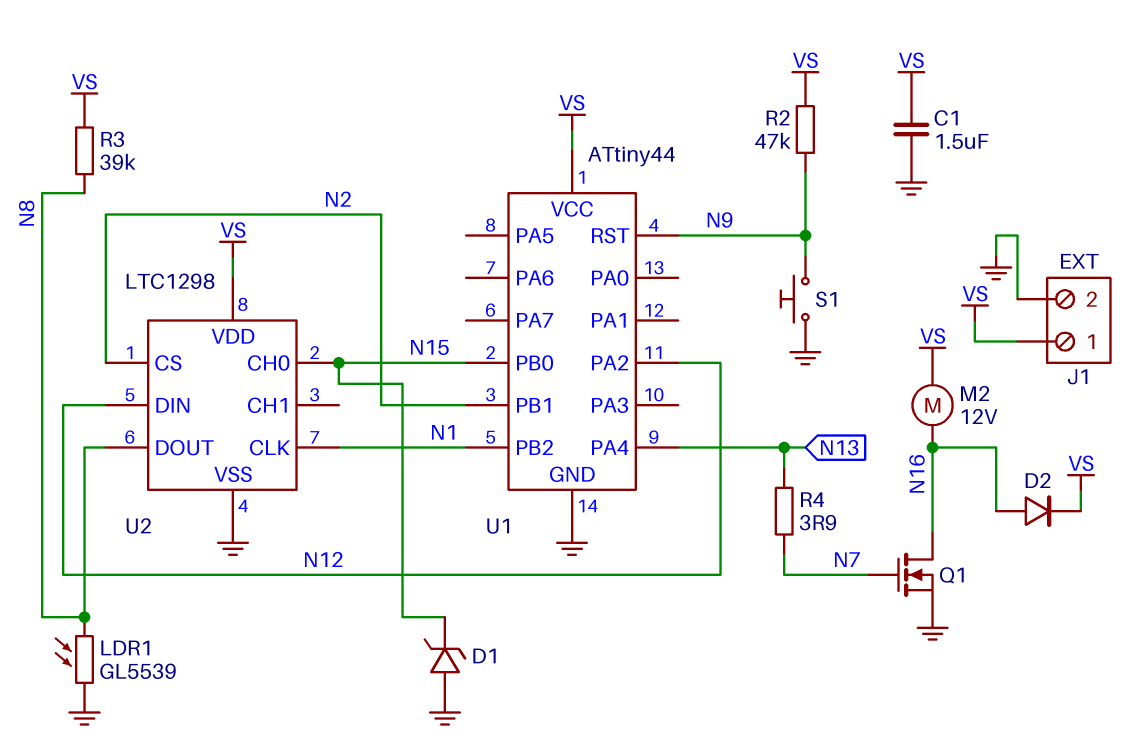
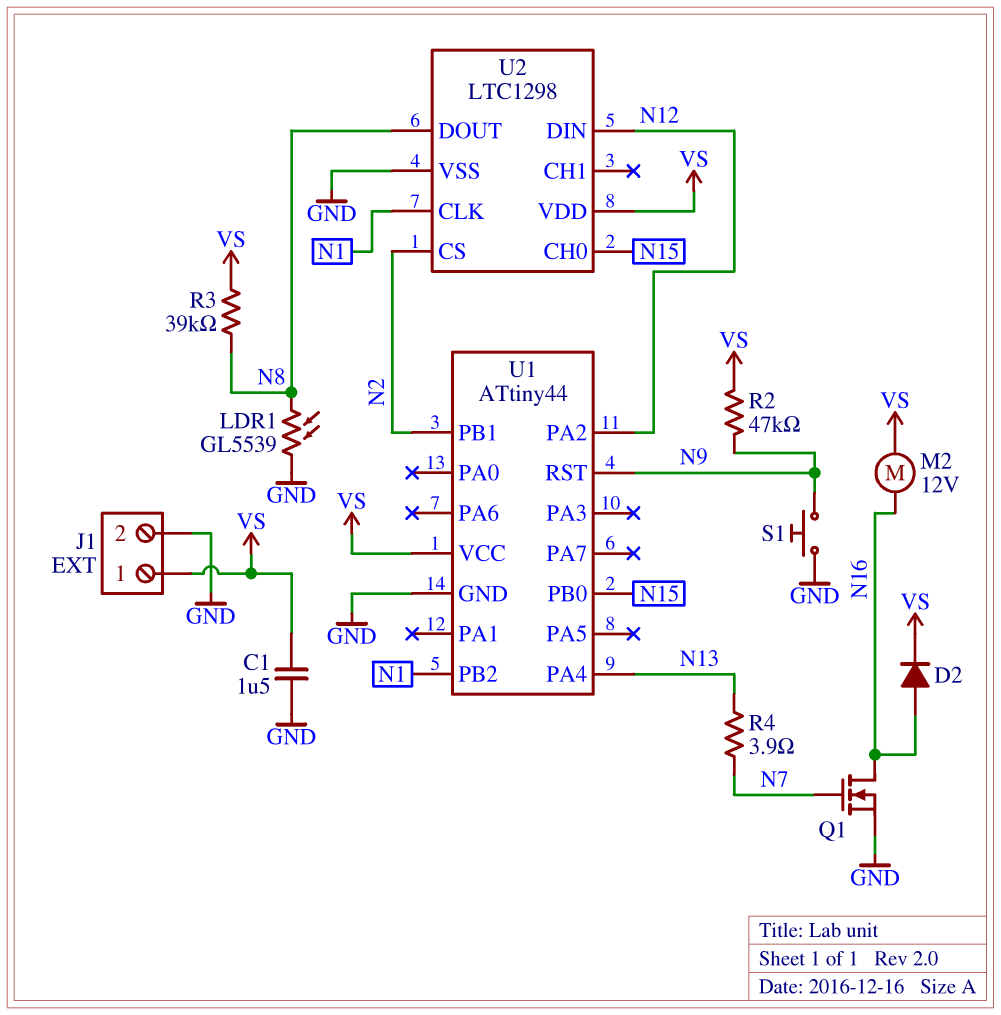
D1: zener (A GND, K N15) -> none

